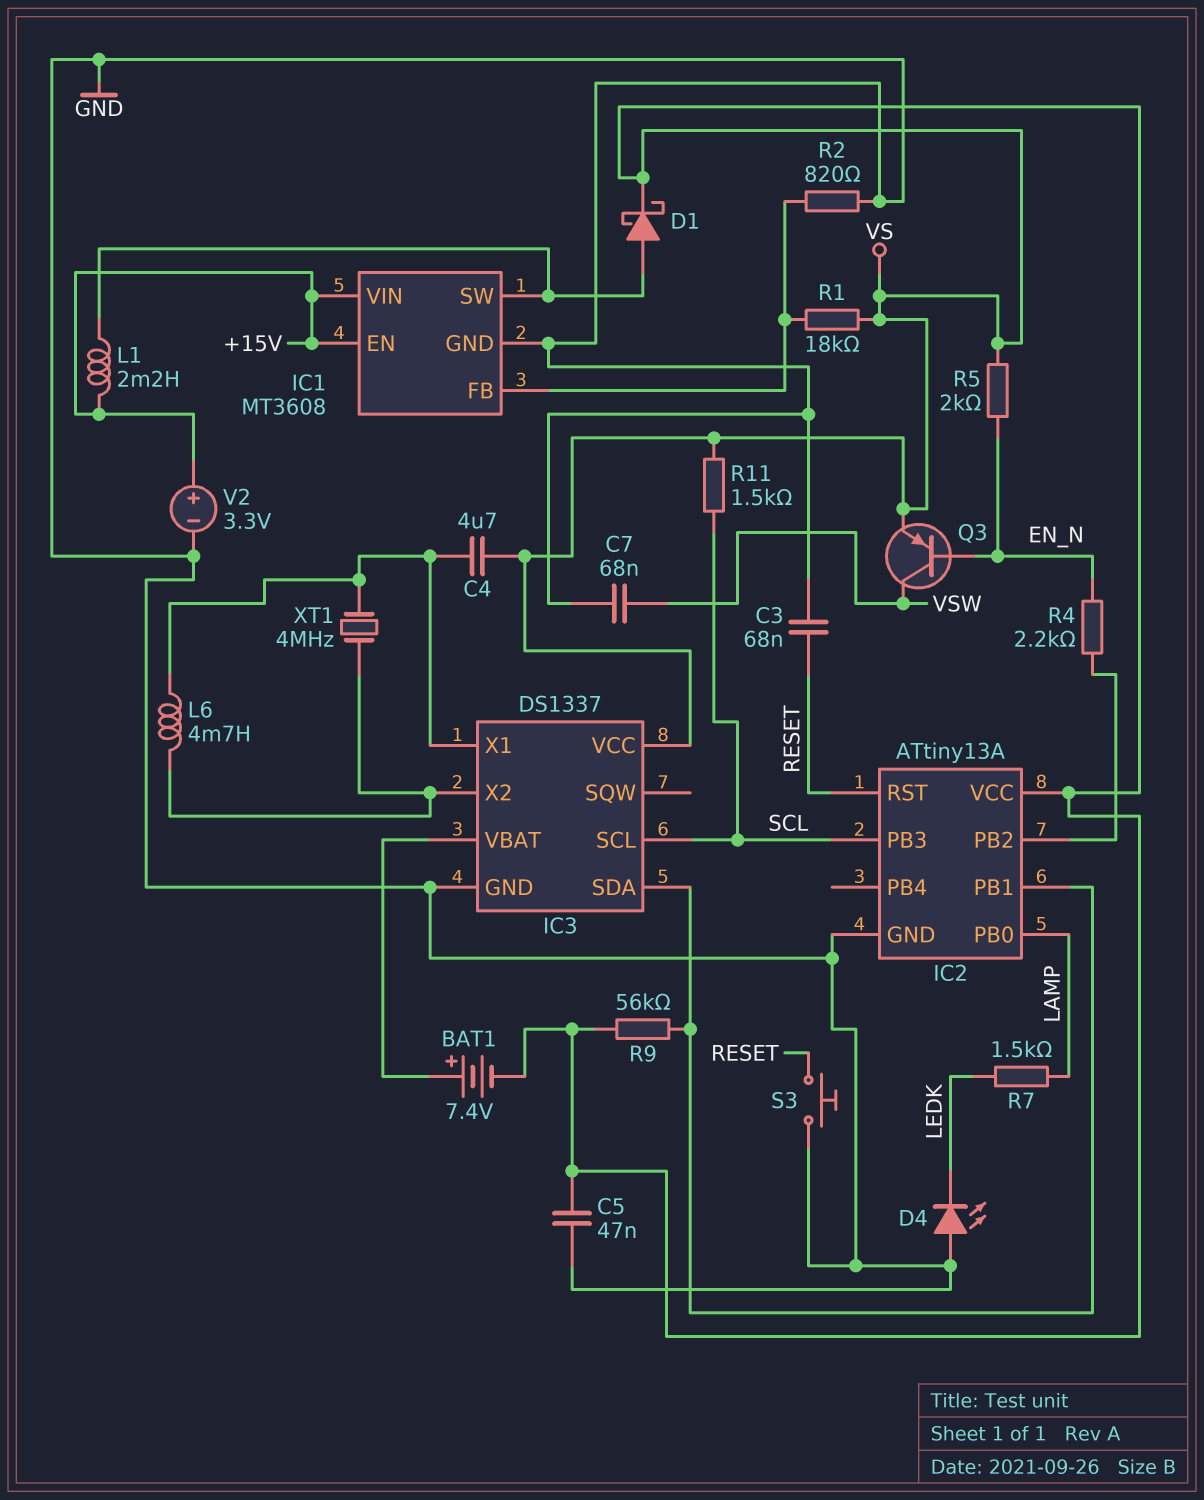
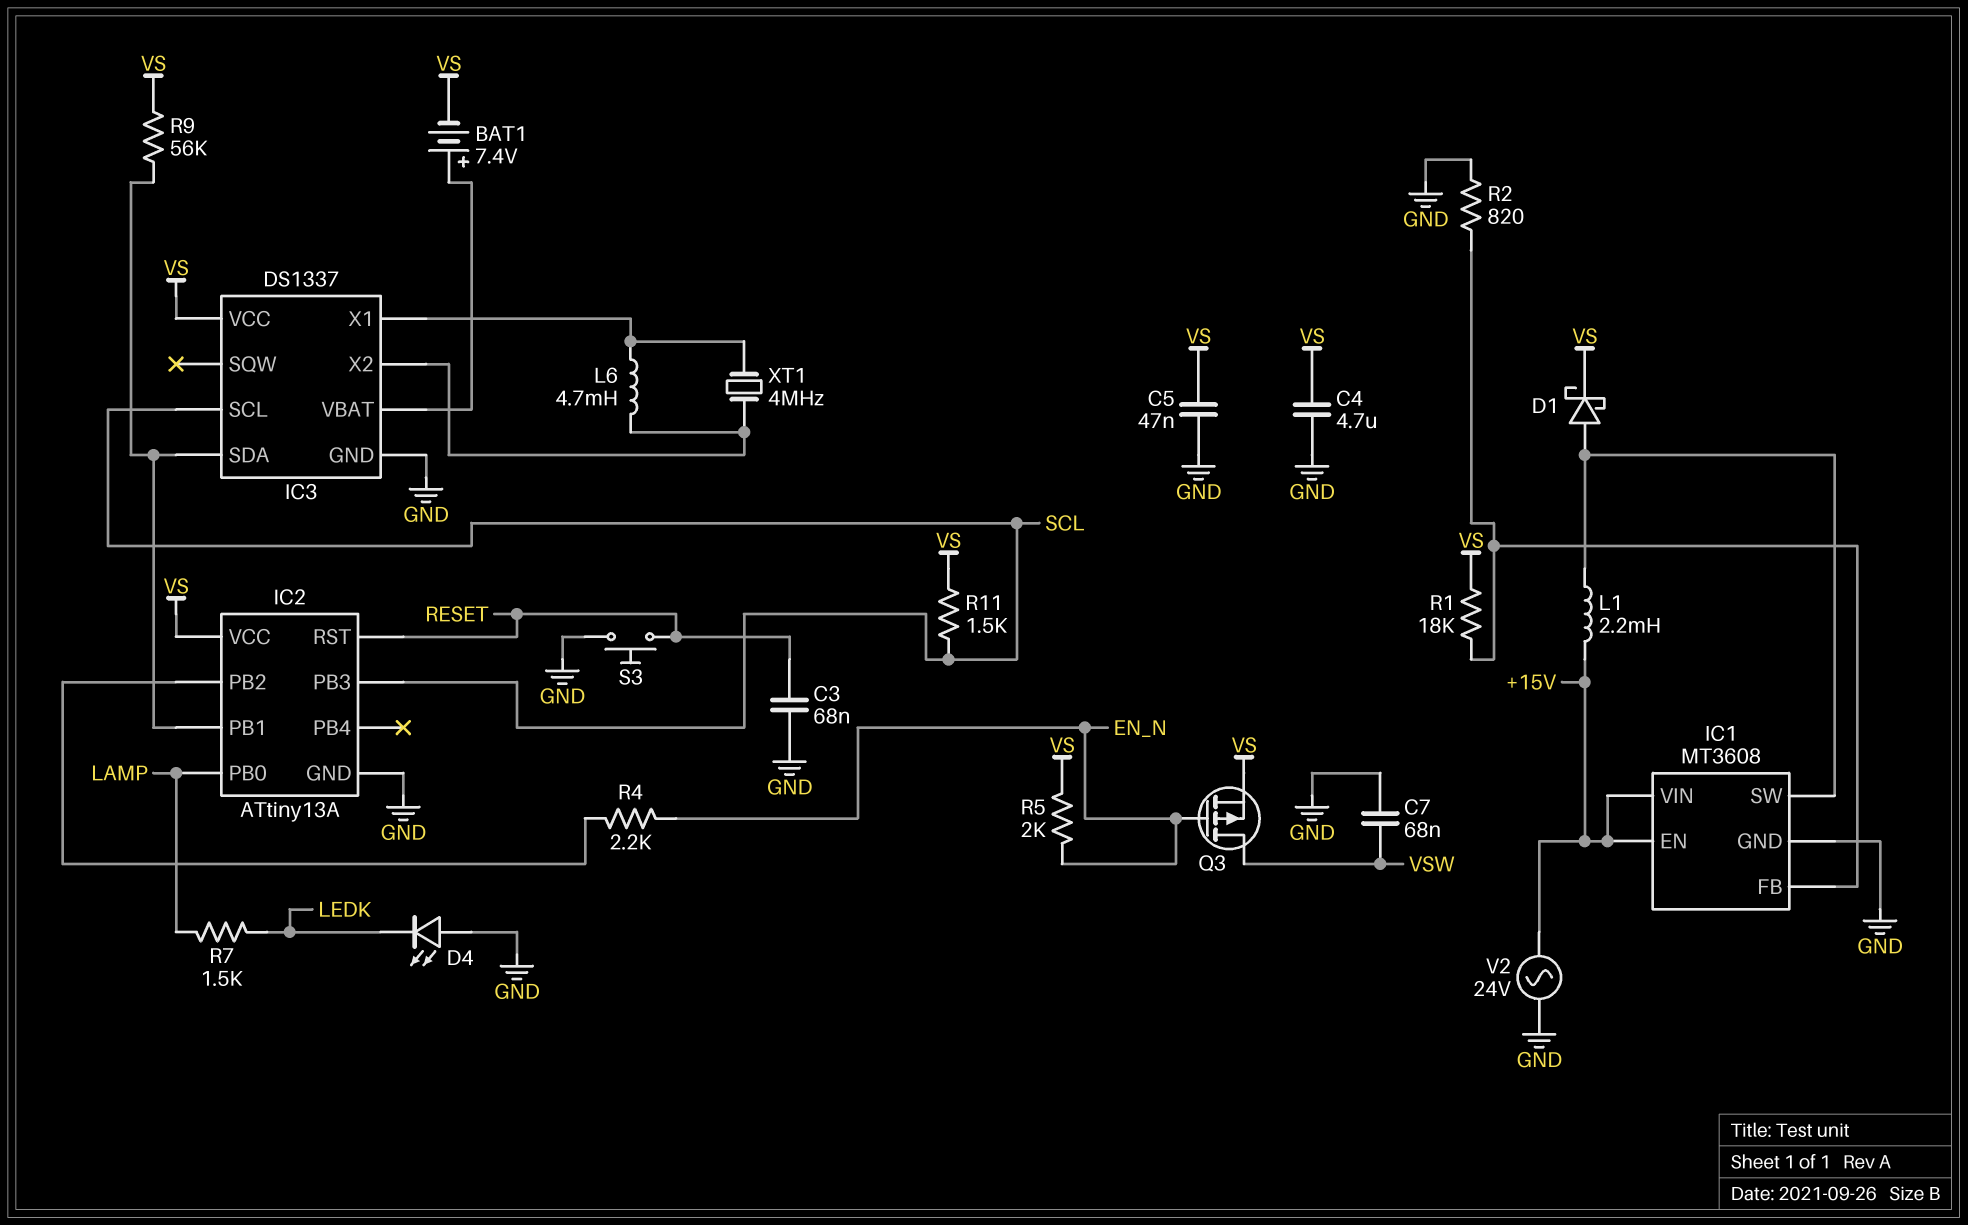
C4: 4.7uF (IC3/X1, VS) -> 4.7uF (GND, VS)
Q3: PNP (B EN_N, C VSW, E VS) -> PMOS (G EN_N, D VSW, S VS)
V2: 3.3V (plus +15V, minus GND) -> AC 24V (+15V, GND)

